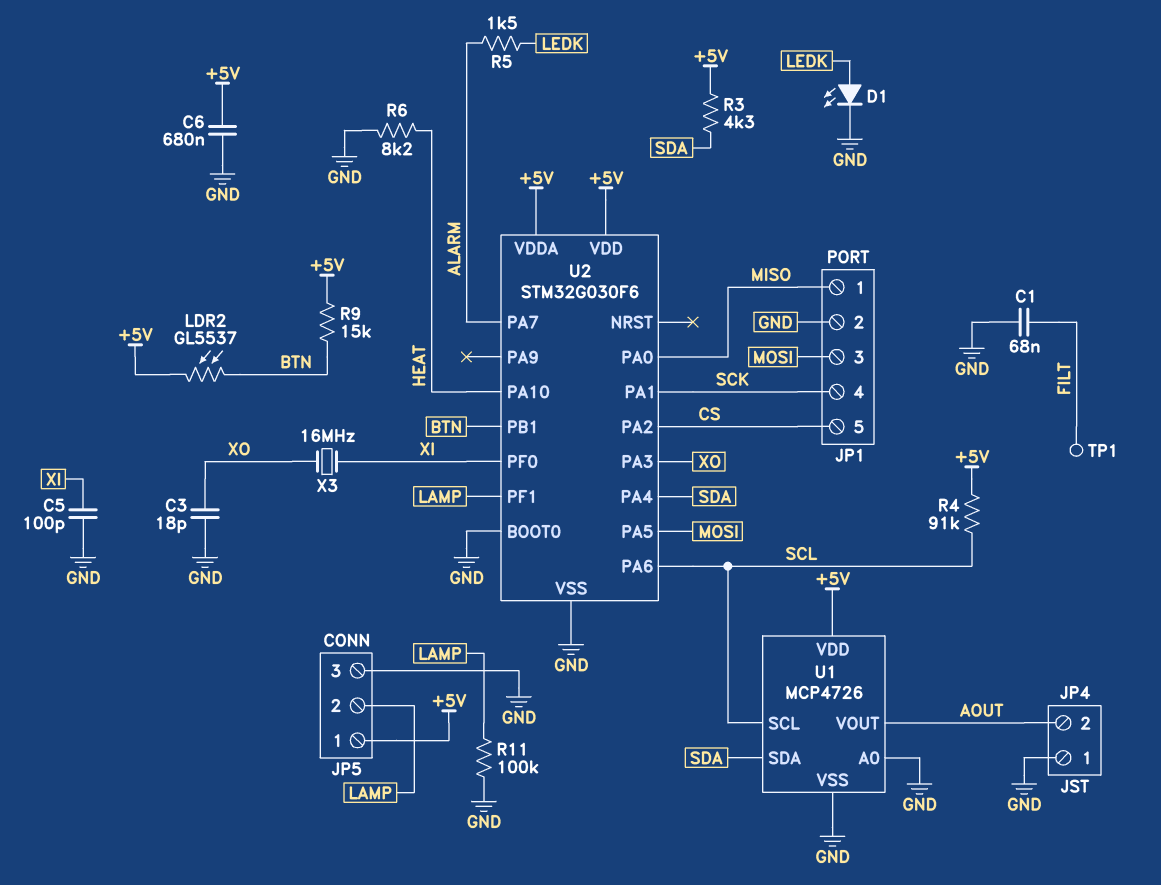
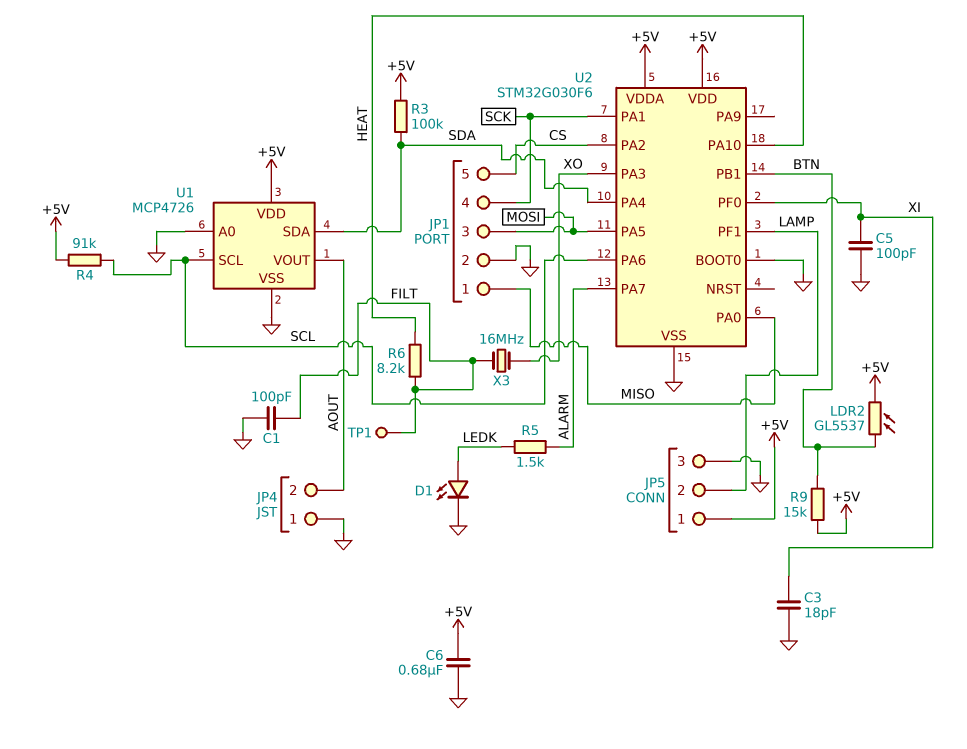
C1: 68nF (FILT, GND) -> 100pF (FILT, GND)
C3: 18pF (GND, XO) -> 18pF (GND, XI)
R3: 4.3k (+5V, SDA) -> 100k (+5V, SDA)
R6: 8.2k (GND, HEAT) -> 8.2k (FILT, HEAT)
R11: 100k (GND, LAMP) -> none
X3: 16MHz (XI, XO) -> 16MHz (FILT, XO)

